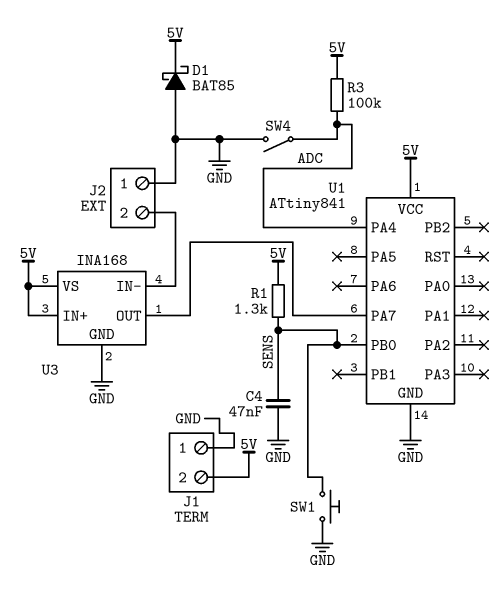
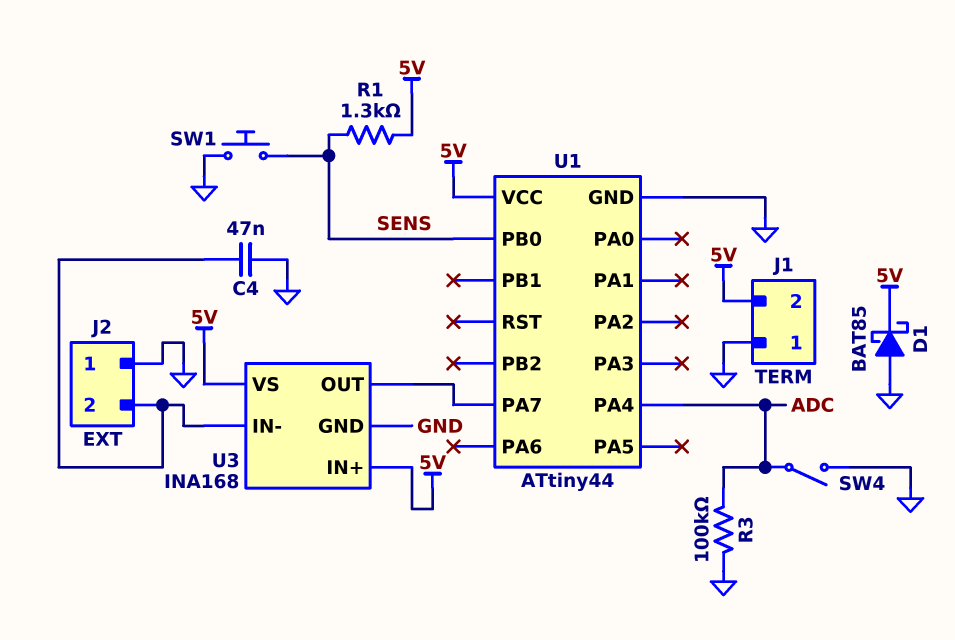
C4: 47nF (GND, SENS) -> 47nF (GND, J2/2)
R3: 100k (5V, ADC) -> 100k (ADC, GND)
U1: ATtiny841 -> ATtiny44

